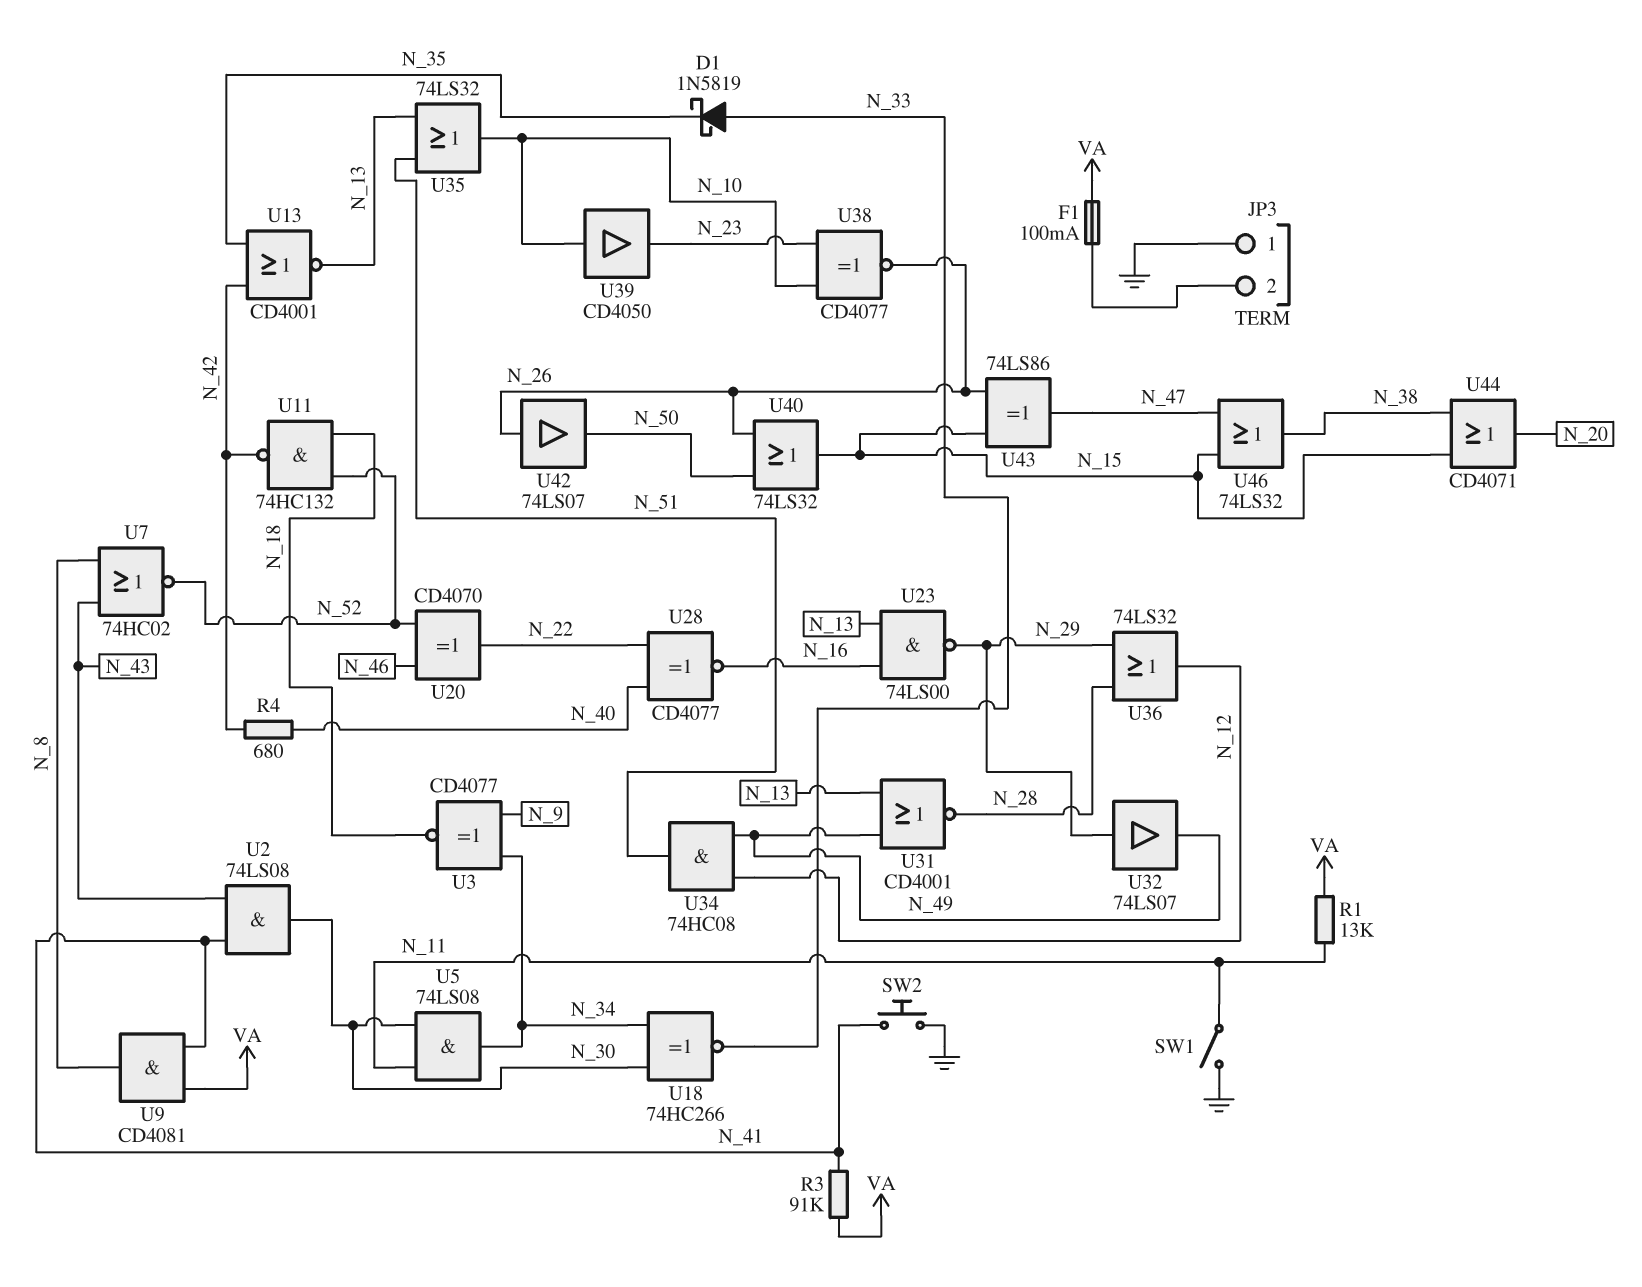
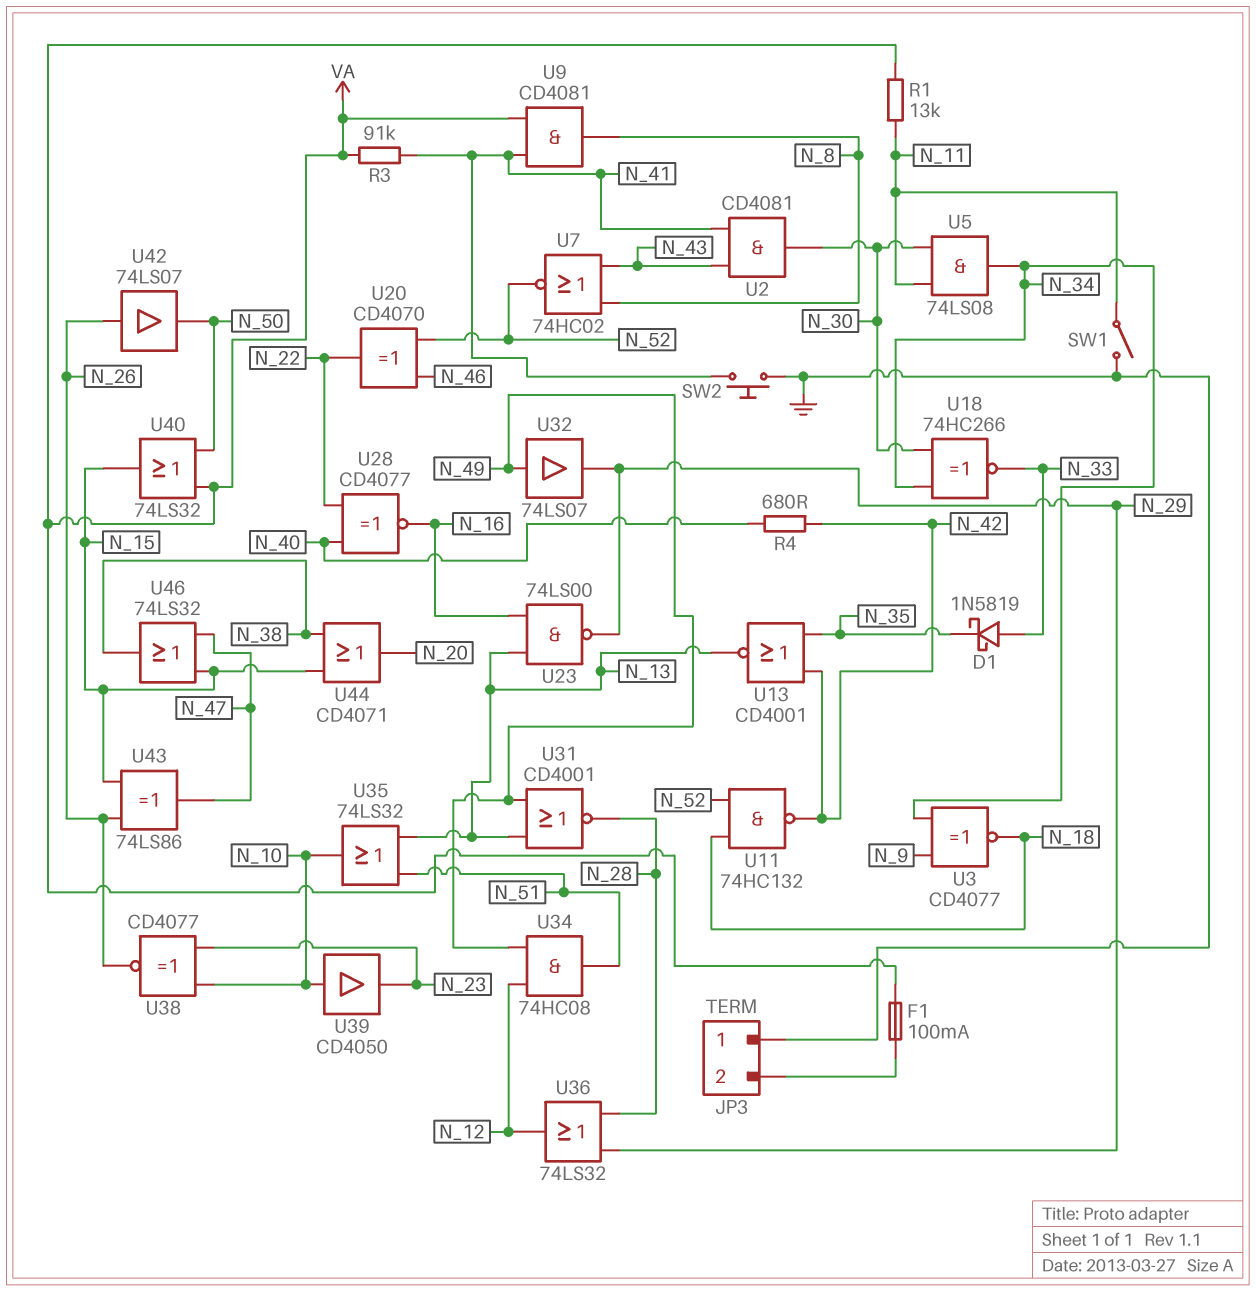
U2: AND 74LS08 (in N_41, in N_43, out N_30) -> AND CD4081 (in N_41, in N_43, out N_30)
U32: buffer 74LS07 (in N_29, out N_49) -> buffer 74LS07 (in N_49, out N_29)
U40: OR 74LS32 (in N_26, in N_50, out N_15) -> OR 74LS32 (in N_50, in VA, out N_15)

